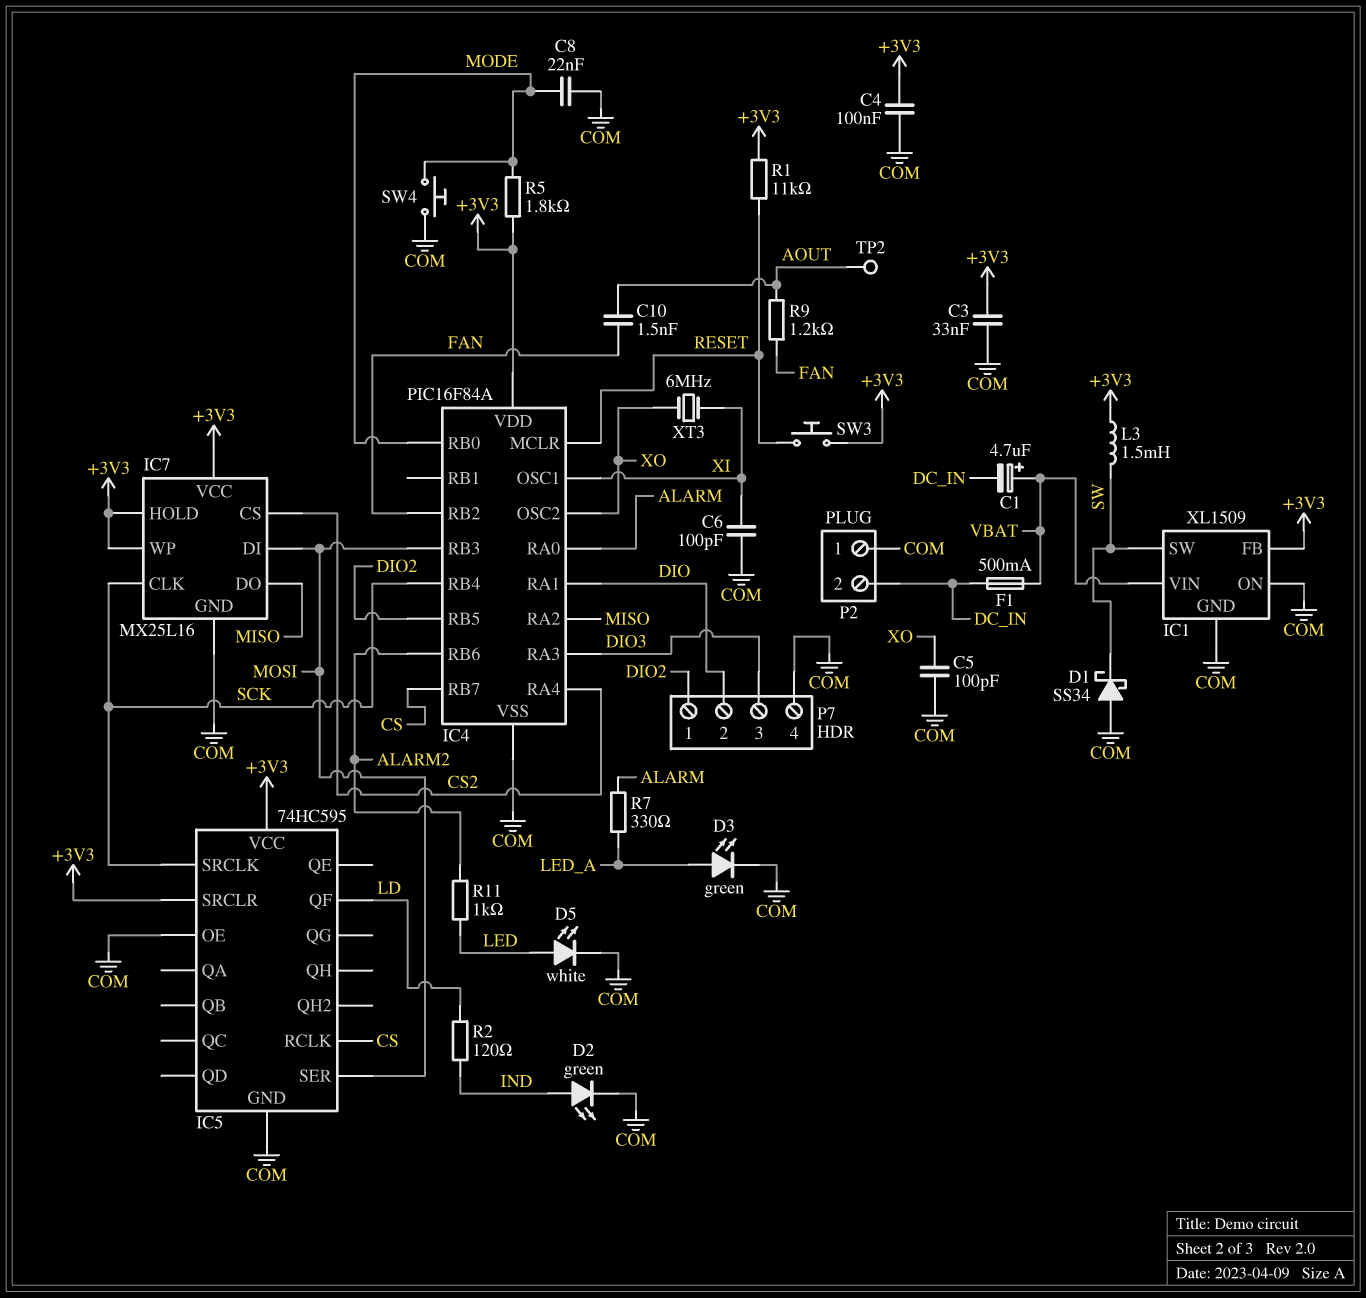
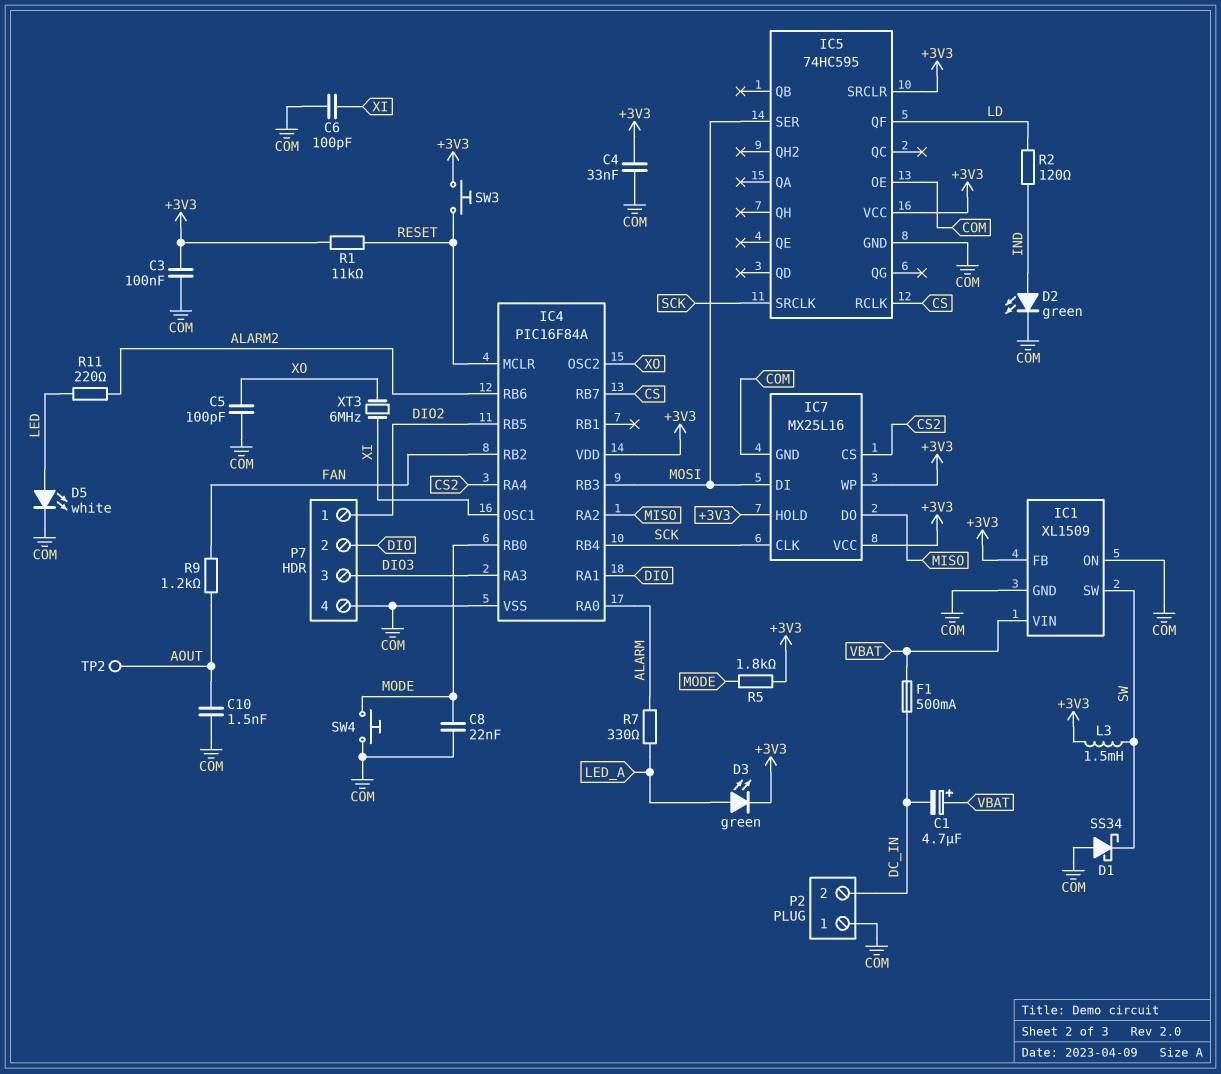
C3: 33nF (+3V3, COM) -> 100nF (+3V3, COM)
C4: 100nF (+3V3, COM) -> 33nF (+3V3, COM)
C10: 1.5nF (AOUT, FAN) -> 1.5nF (AOUT, COM)
D3: LED green (A LED_A, K COM) -> LED green (A LED_A, K +3V3)
R11: 1k (ALARM2, LED) -> 220 (ALARM2, LED)

